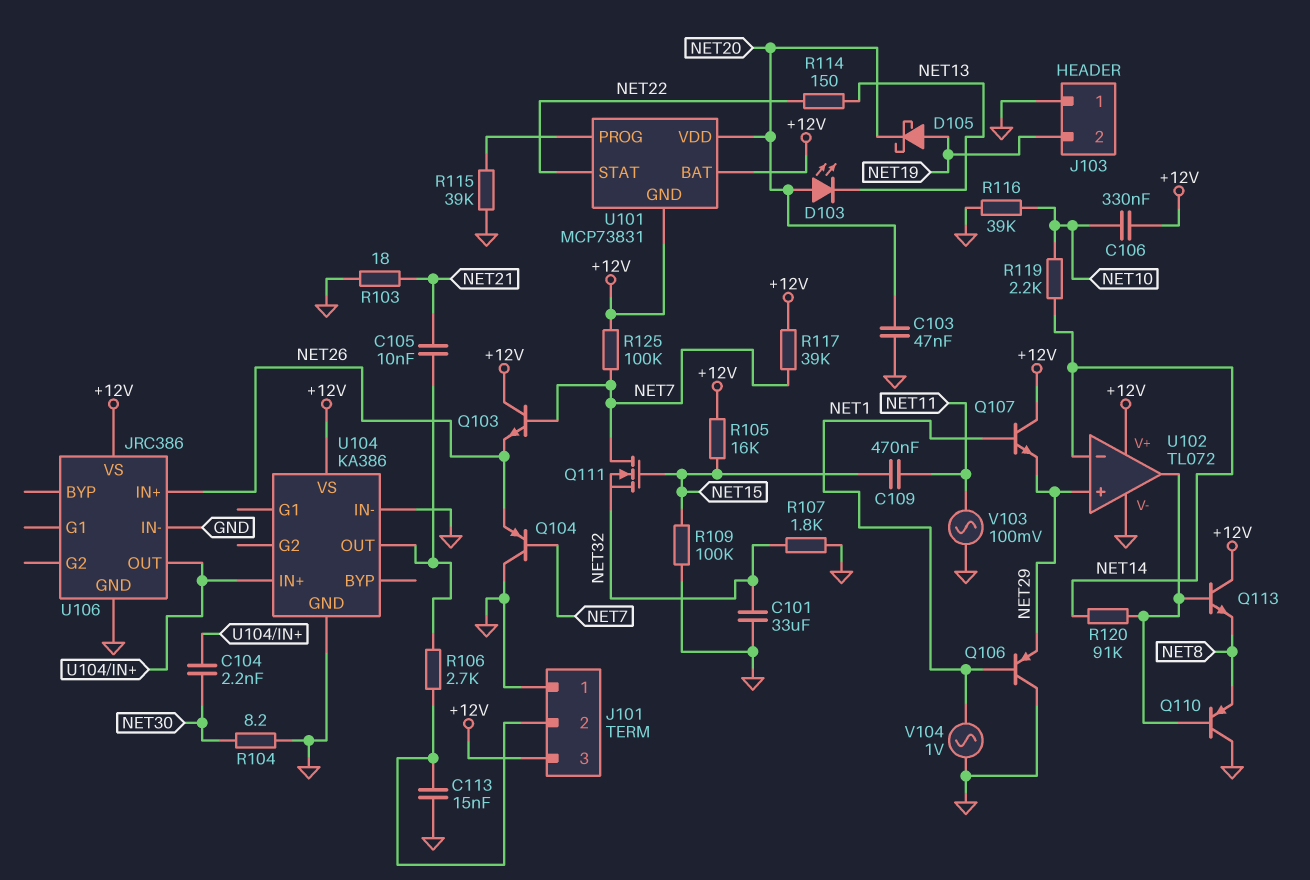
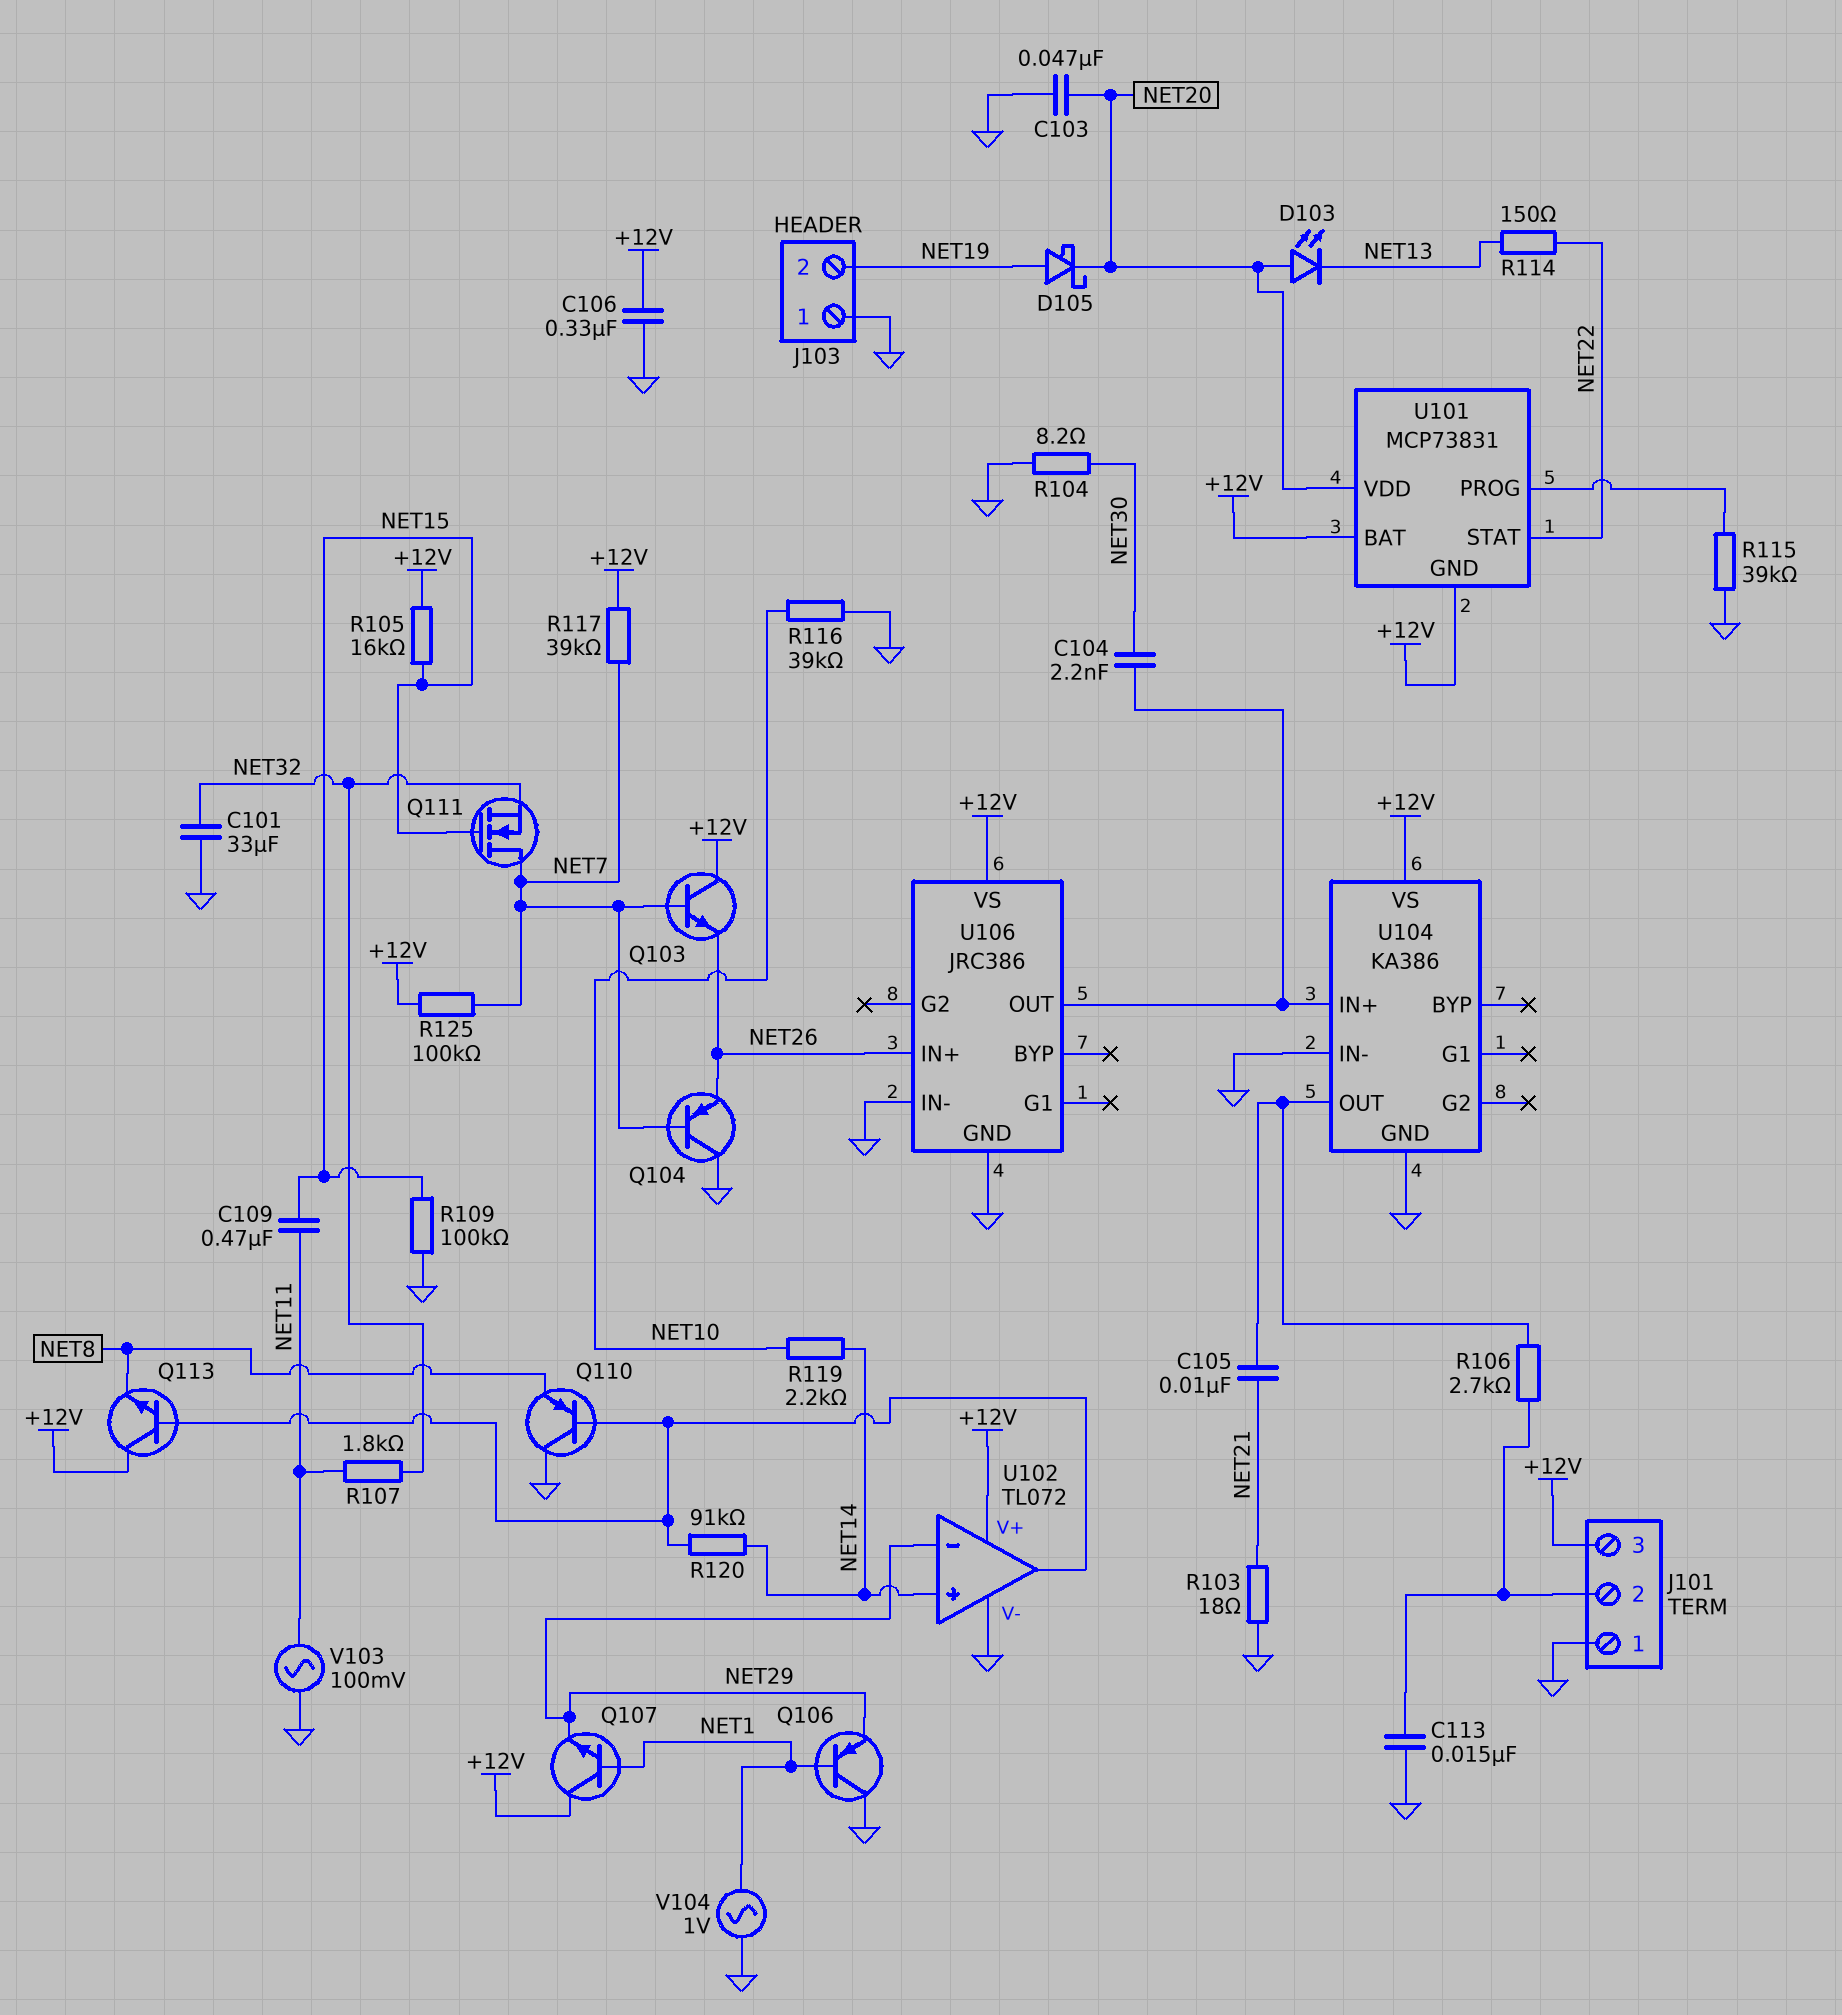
C106: 330nF (+12V, NET10) -> 330nF (+12V, GND)
R107: 1.8k (GND, NET32) -> 1.8k (NET11, NET32)
U102 pin in+: NET29 -> NET14
U102 pin in-: NET14 -> NET29

